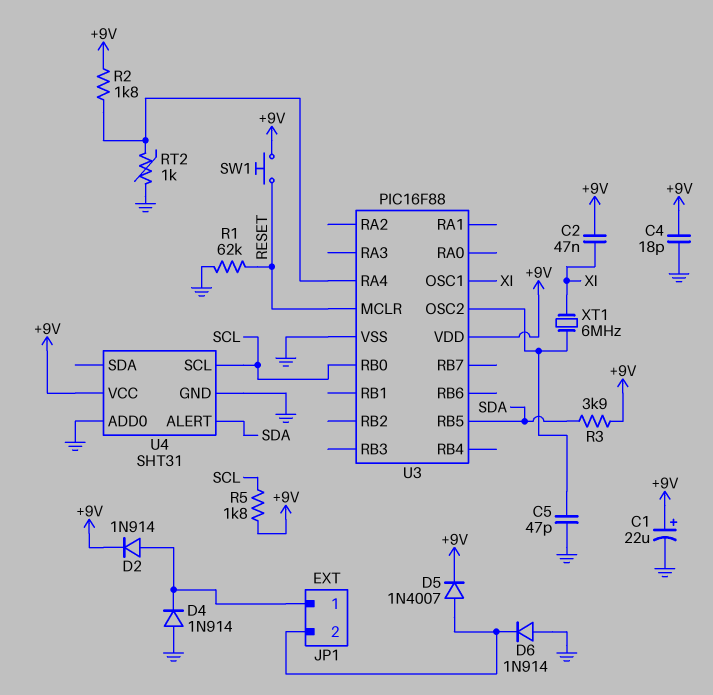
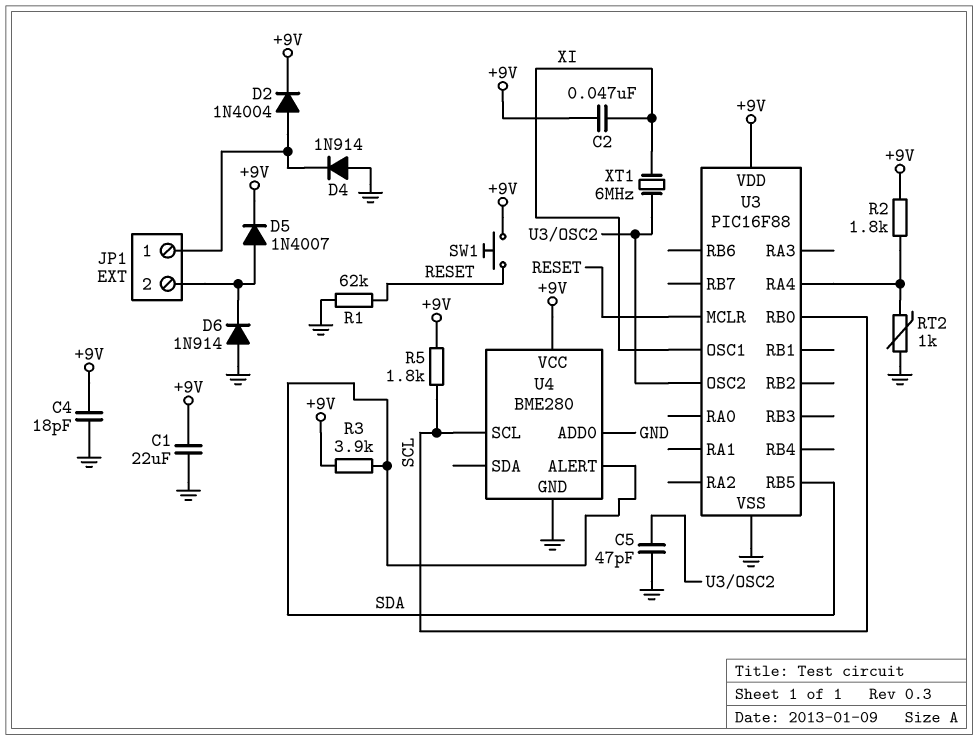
C1: 22uF (plus +9V, minus GND) -> 22uF (+9V, GND)
D2: diode 1N914 (A JP1/1, K +9V) -> diode 1N4004 (A JP1/1, K +9V)
U4: SHT31 -> BME280

